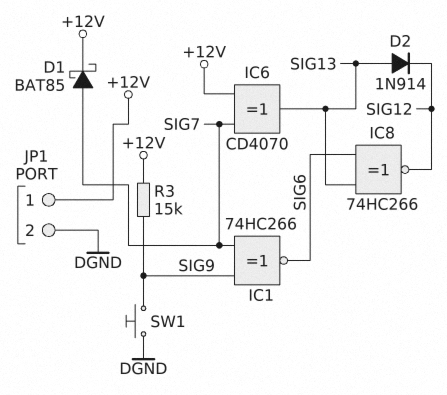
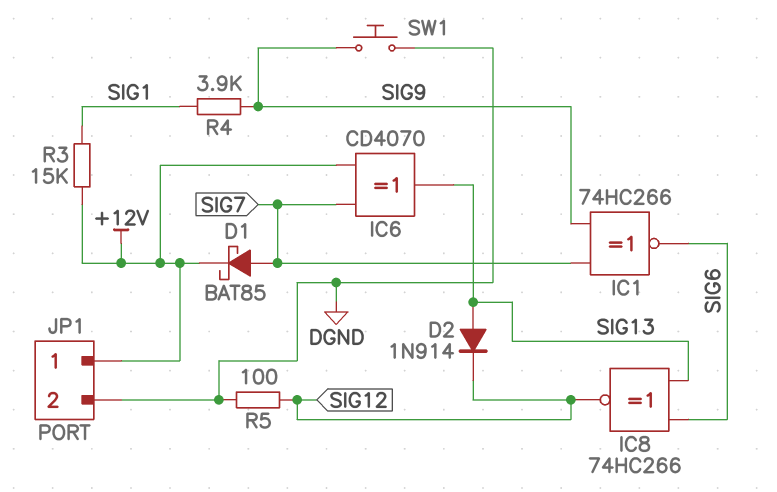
R3: 15k (+12V, SIG9) -> 15k (+12V, SIG1)
R4: none -> 3.9k (SIG1, SIG9)
R5: none -> 100 (DGND, SIG12)

